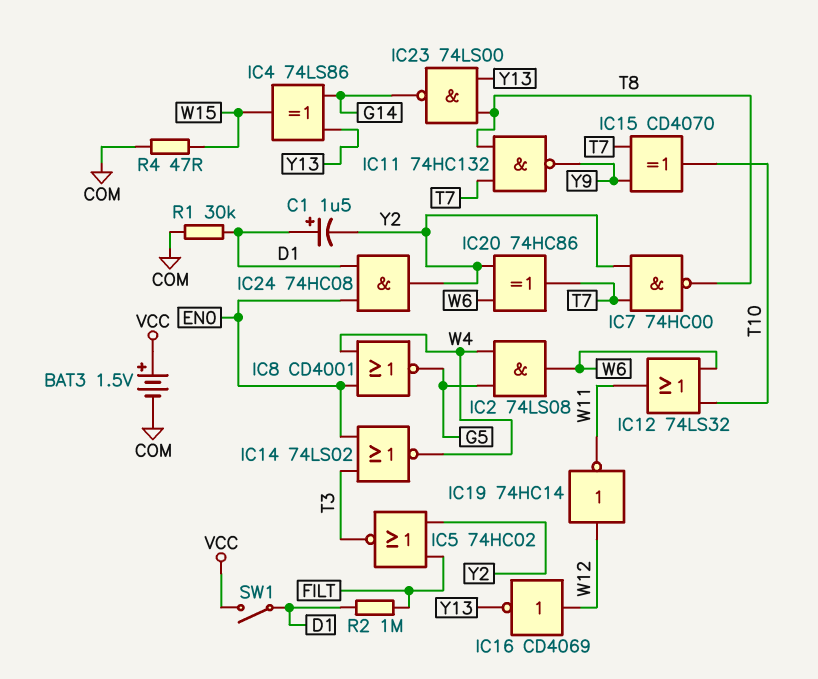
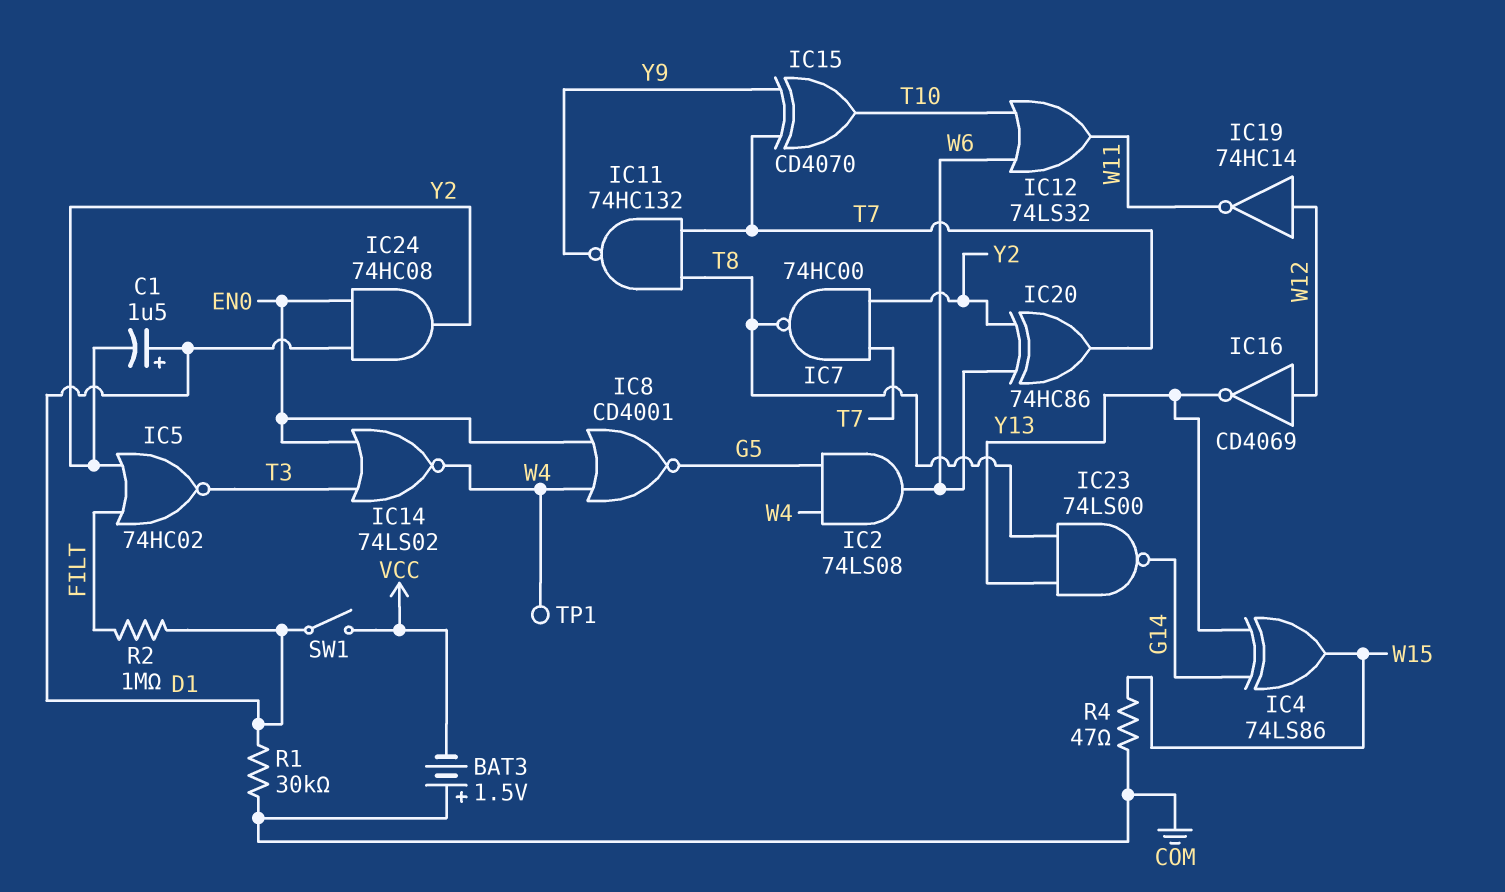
BAT3: 1.5V (plus VCC, minus COM) -> 1.5V (plus COM, minus VCC)
TP1: none -> test point (W4)

